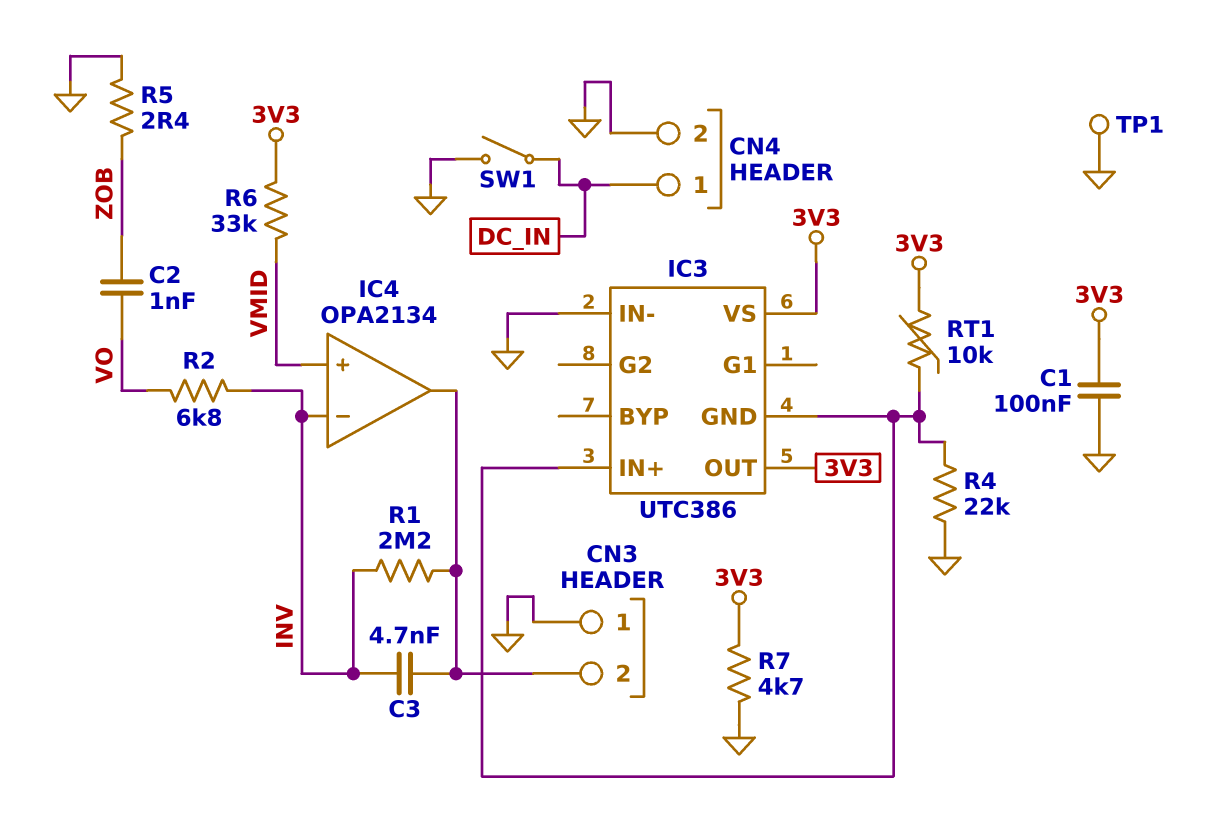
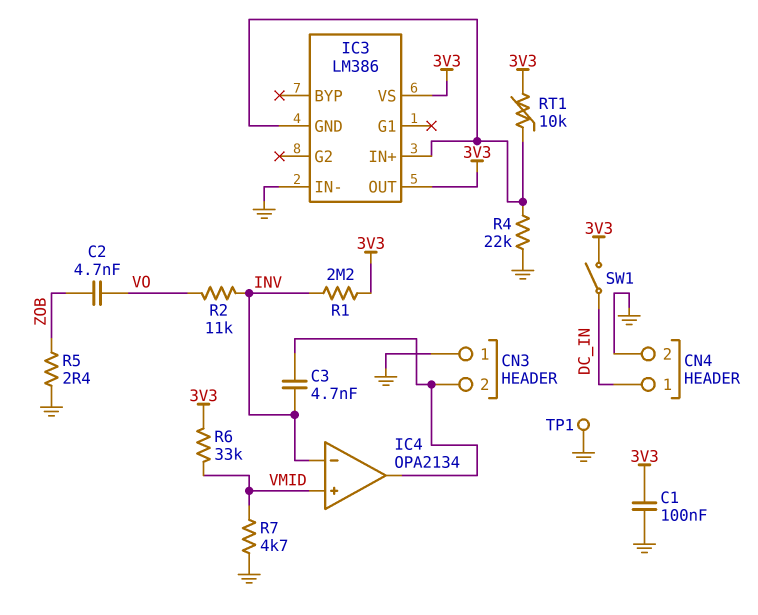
C2: 1nF (VO, ZOB) -> 4.7nF (VO, ZOB)
IC3: UTC386 -> LM386
R1: 2.2M (CN3/2, INV) -> 2.2M (3V3, INV)
R2: 6.8k (INV, VO) -> 11k (INV, VO)
R7: 4.7k (3V3, GND) -> 4.7k (GND, VMID)
SW1: switch (DC_IN, GND) -> switch (3V3, DC_IN)

